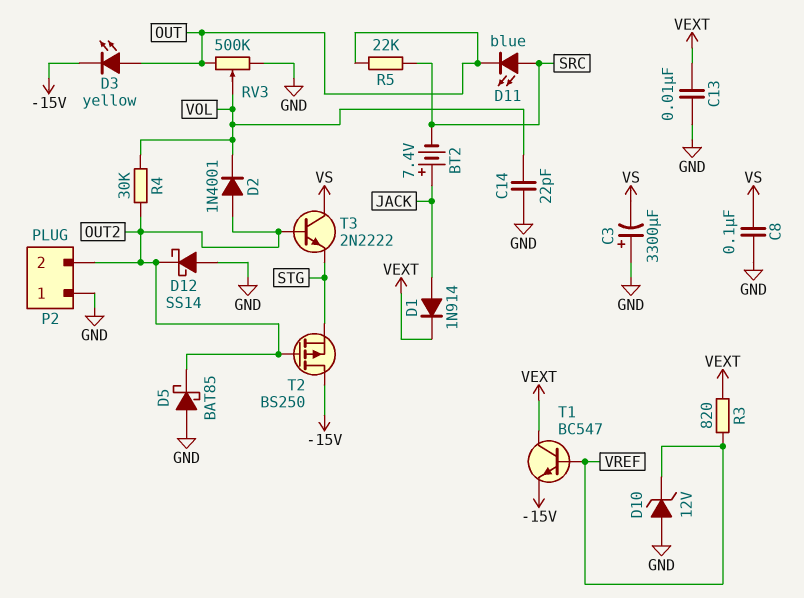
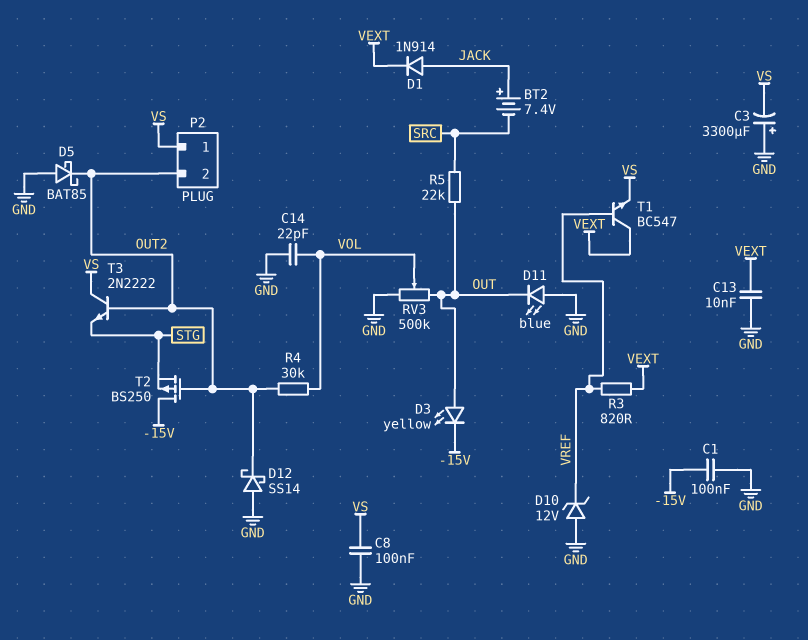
C1: none -> 100nF (-15V, GND)
D2: diode 1N4001 (A OUT2, K VOL) -> none
D11: LED blue (A SRC, K OUT) -> LED blue (A GND, K OUT)
P2 pin 1: GND -> VS
T1: NPN BC547 (B VREF, C VEXT, E -15V) -> NPN BC547 (B VREF, C VEXT, E VS)

